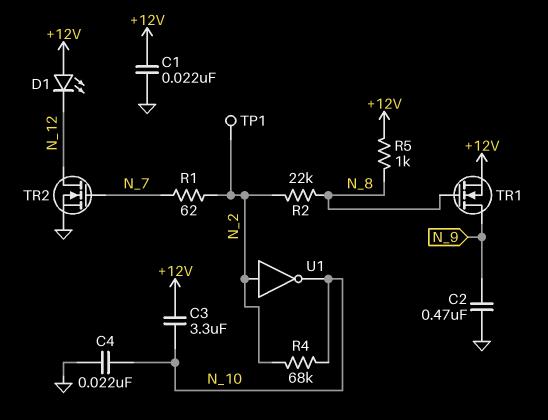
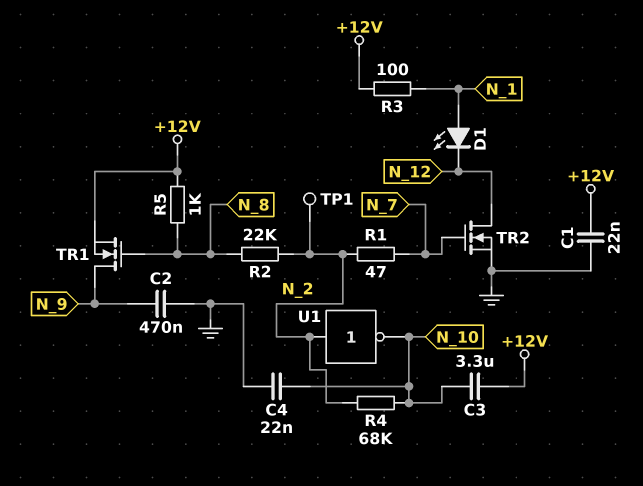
D1: LED (A +12V, K N_12) -> LED (A N_1, K N_12)
R1: 62 (N_2, N_7) -> 47 (N_2, N_7)
R3: none -> 100 (+12V, N_1)

